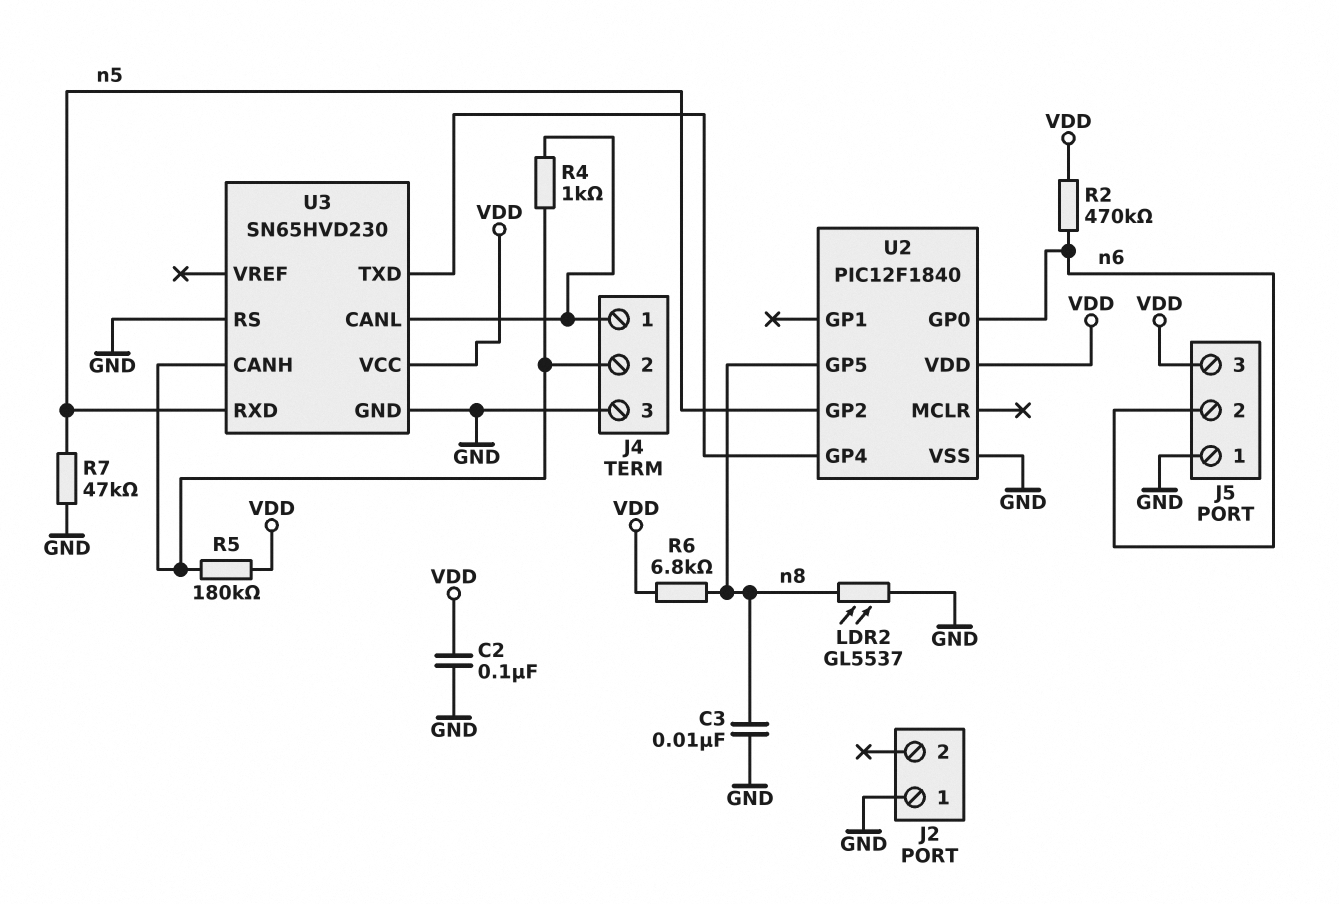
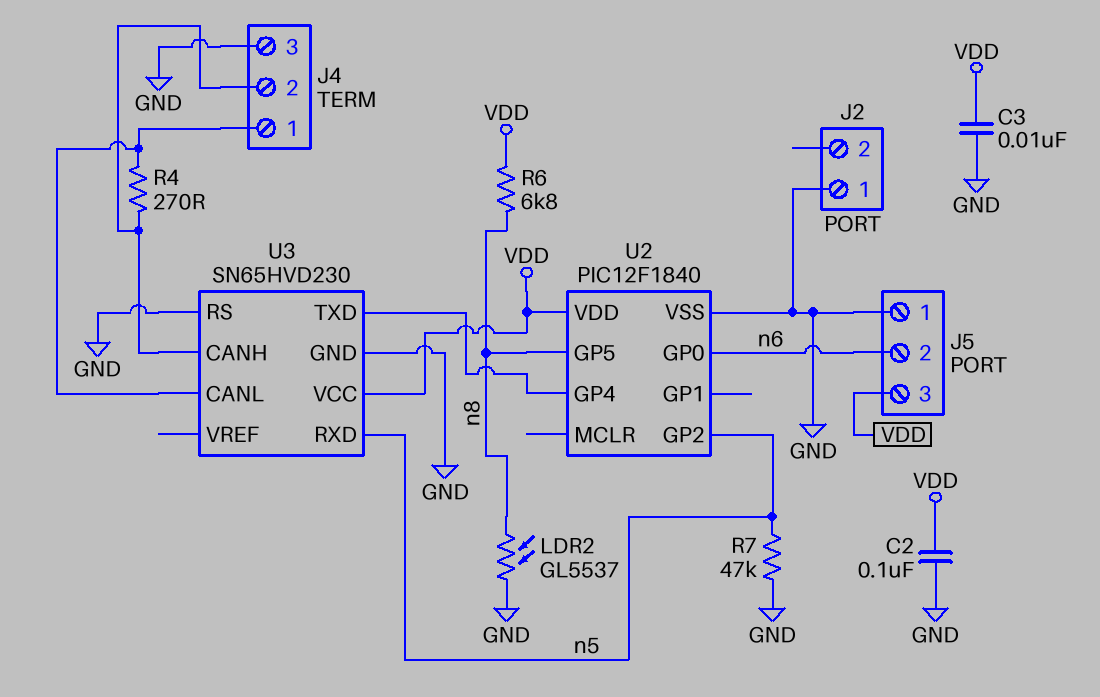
C3: 10nF (GND, n8) -> 10nF (GND, VDD)
R2: 470k (VDD, n6) -> none
R4: 1k (J4/1, J4/2) -> 270 (J4/1, J4/2)
R5: 180k (J4/2, VDD) -> none

